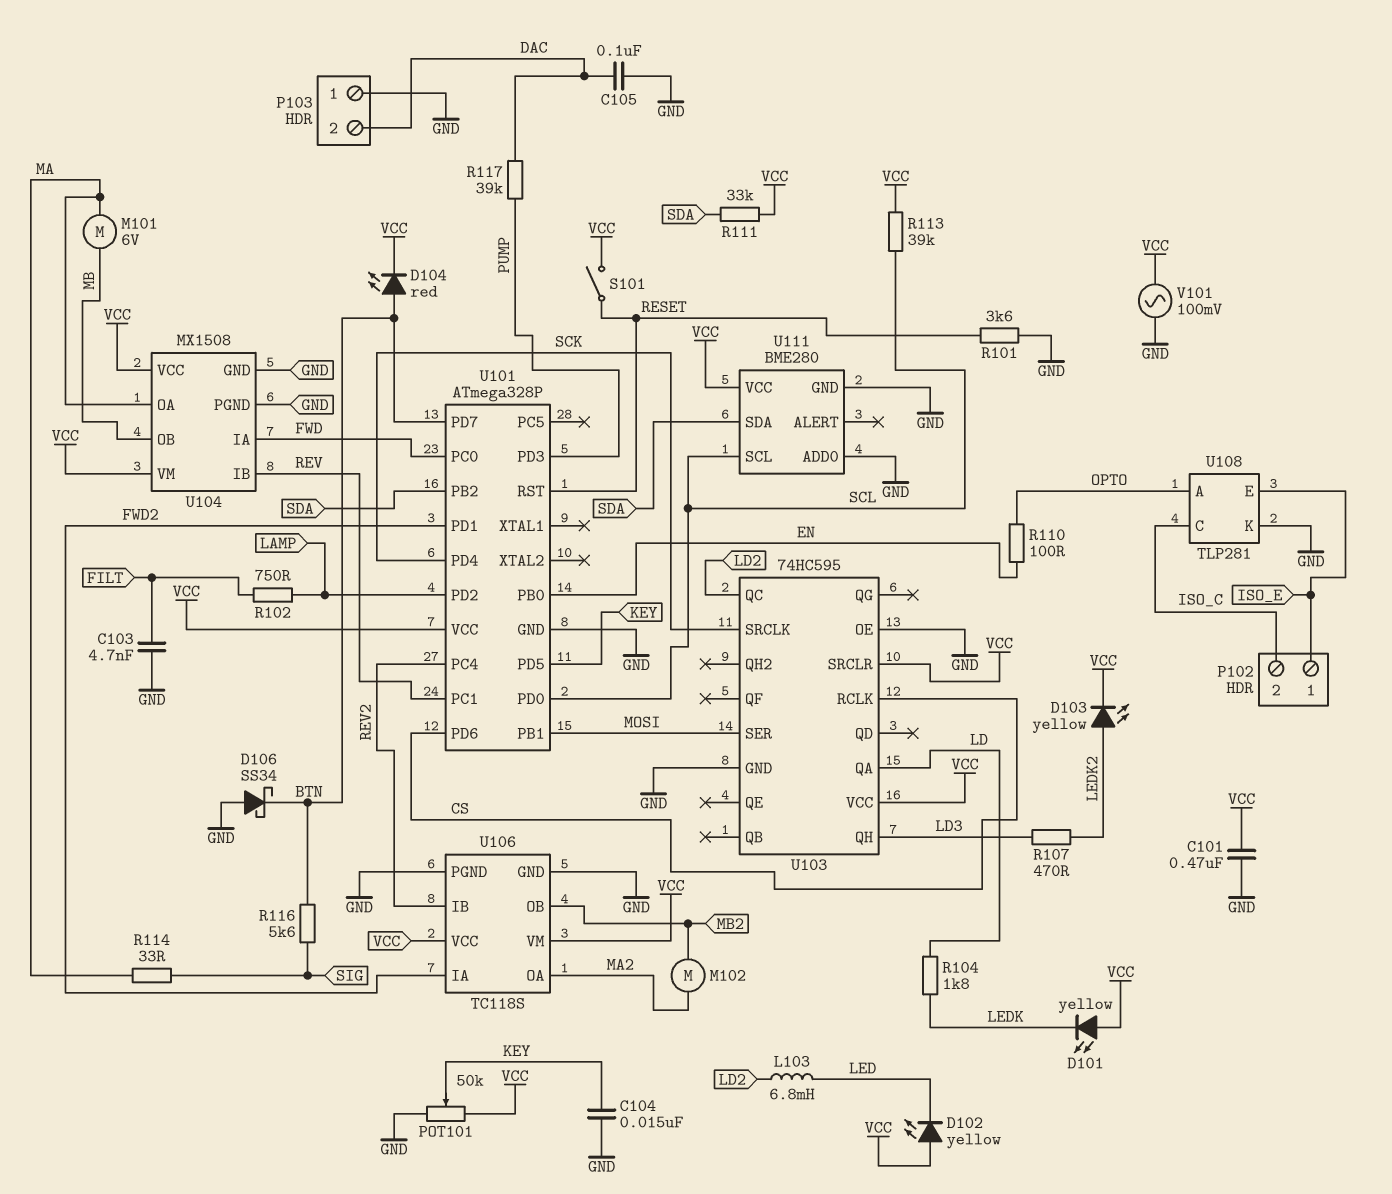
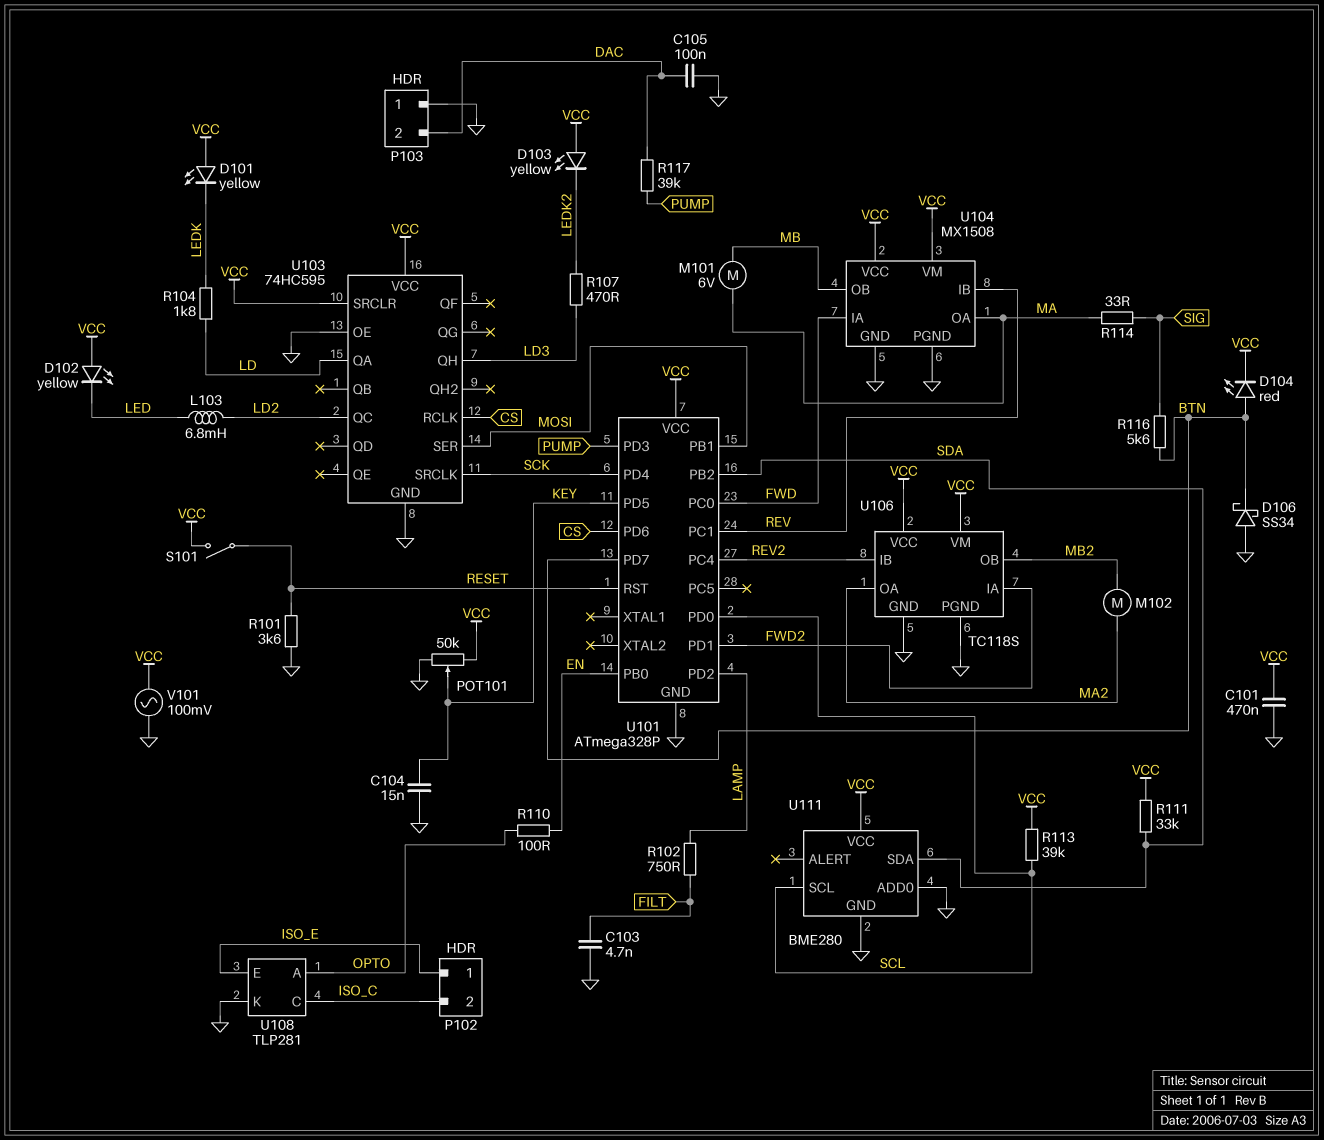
D103: LED yellow (A LEDK2, K VCC) -> LED yellow (A VCC, K LEDK2)

